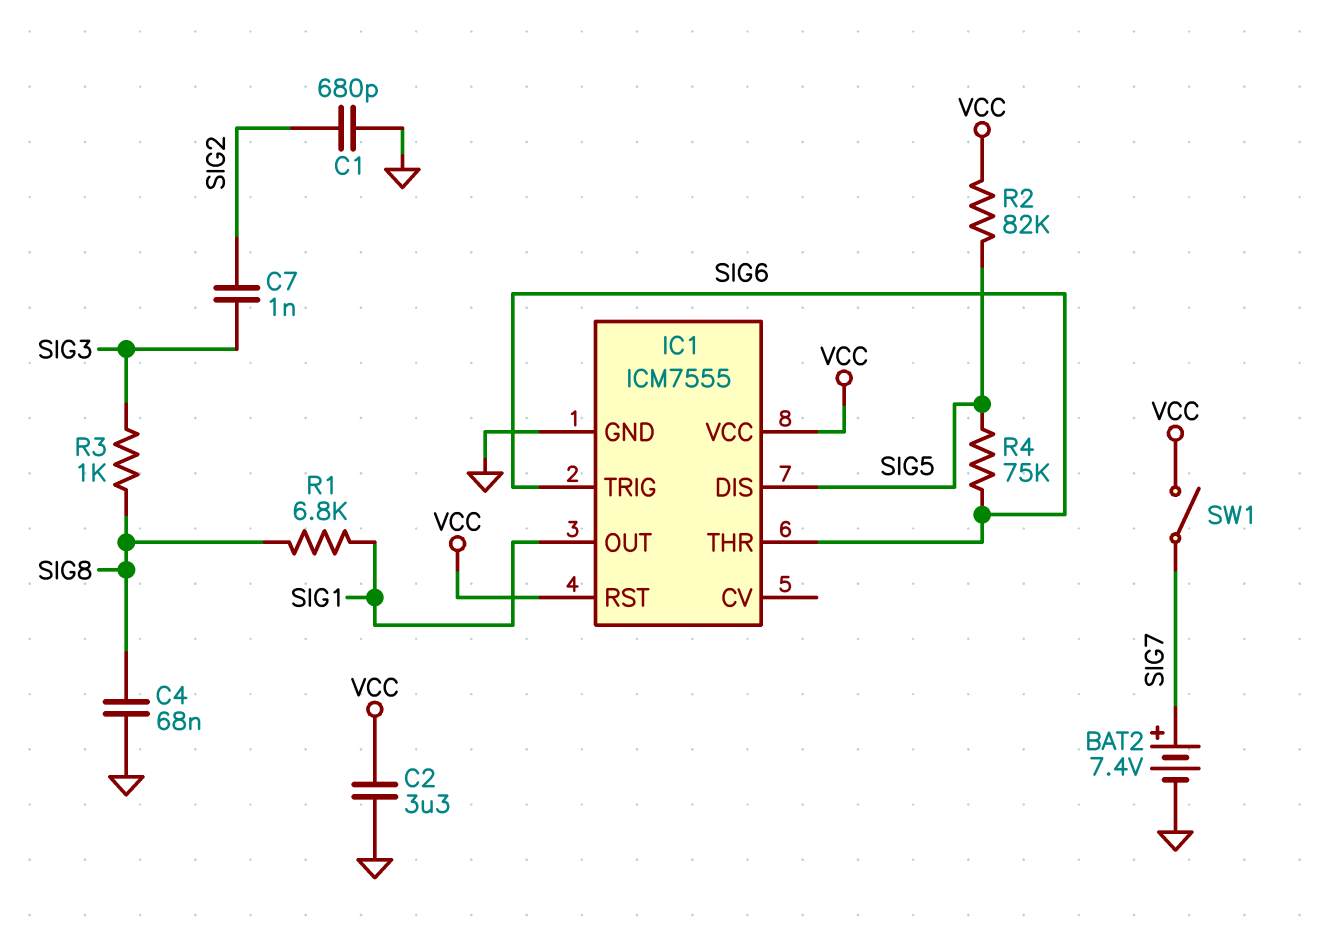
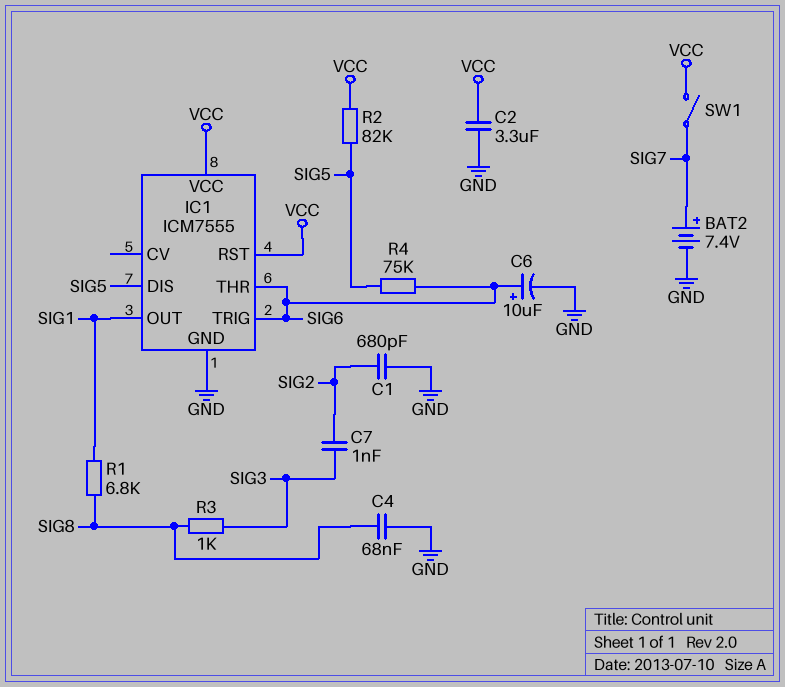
C6: none -> 10uF (plus SIG6, minus GND)

